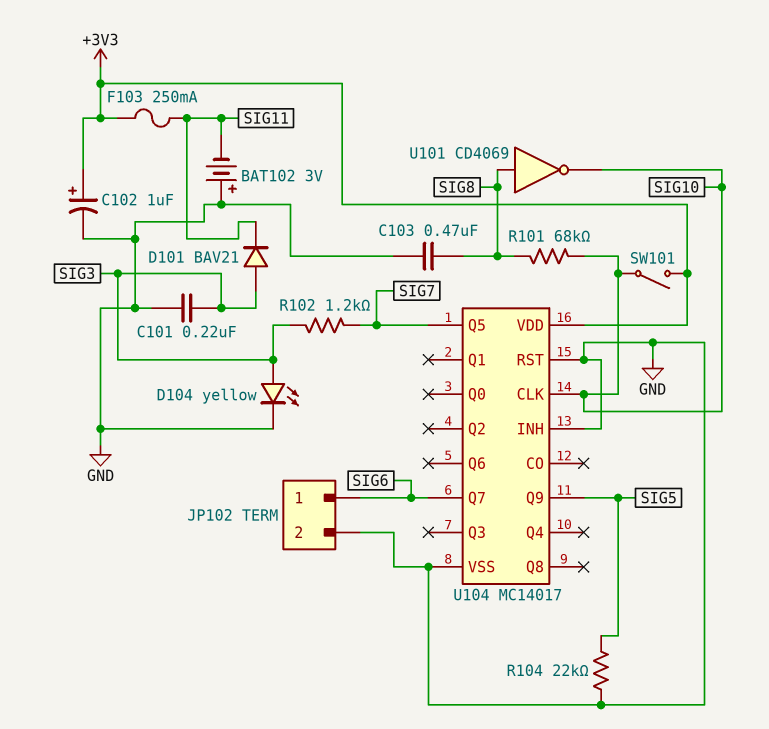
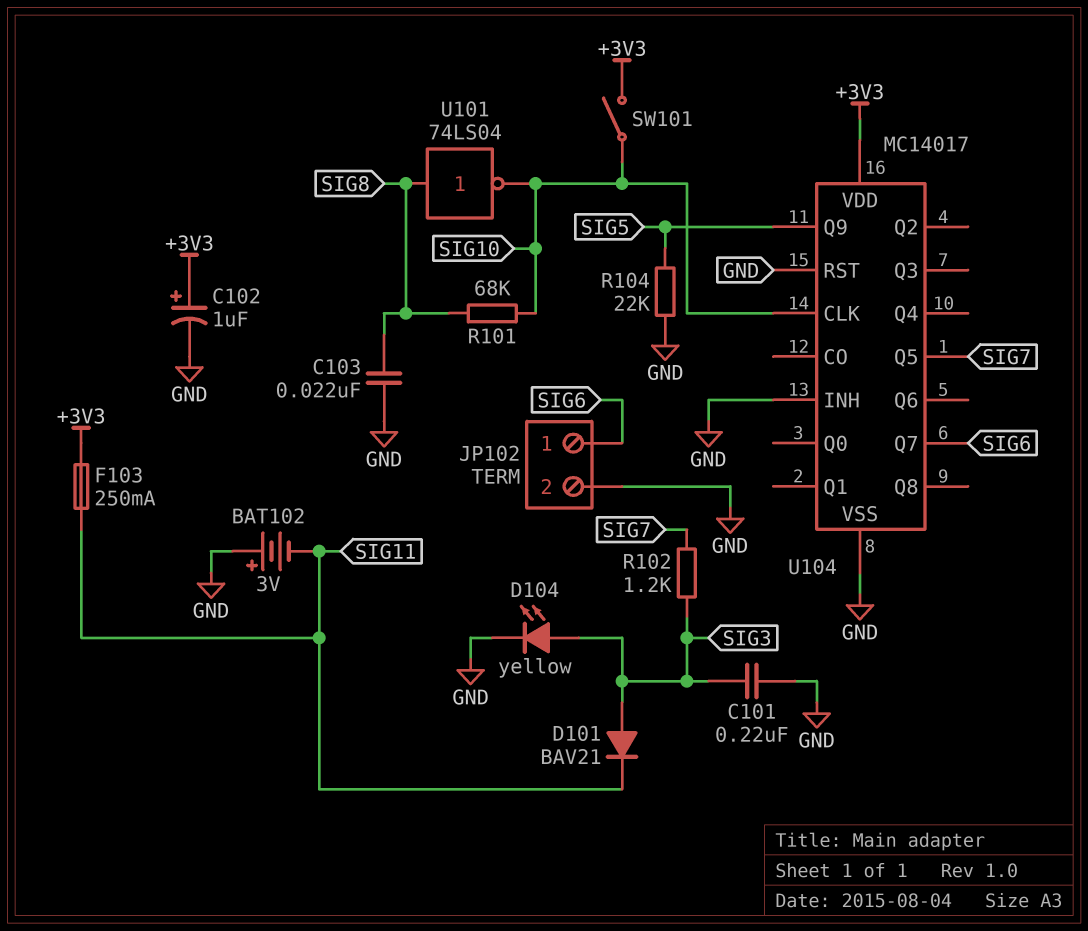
C103: 470nF (GND, SIG8) -> 22nF (GND, SIG8)
U101: NOT CD4069 (in SIG8, out SIG10) -> NOT 74LS04 (in SIG8, out SIG10)

